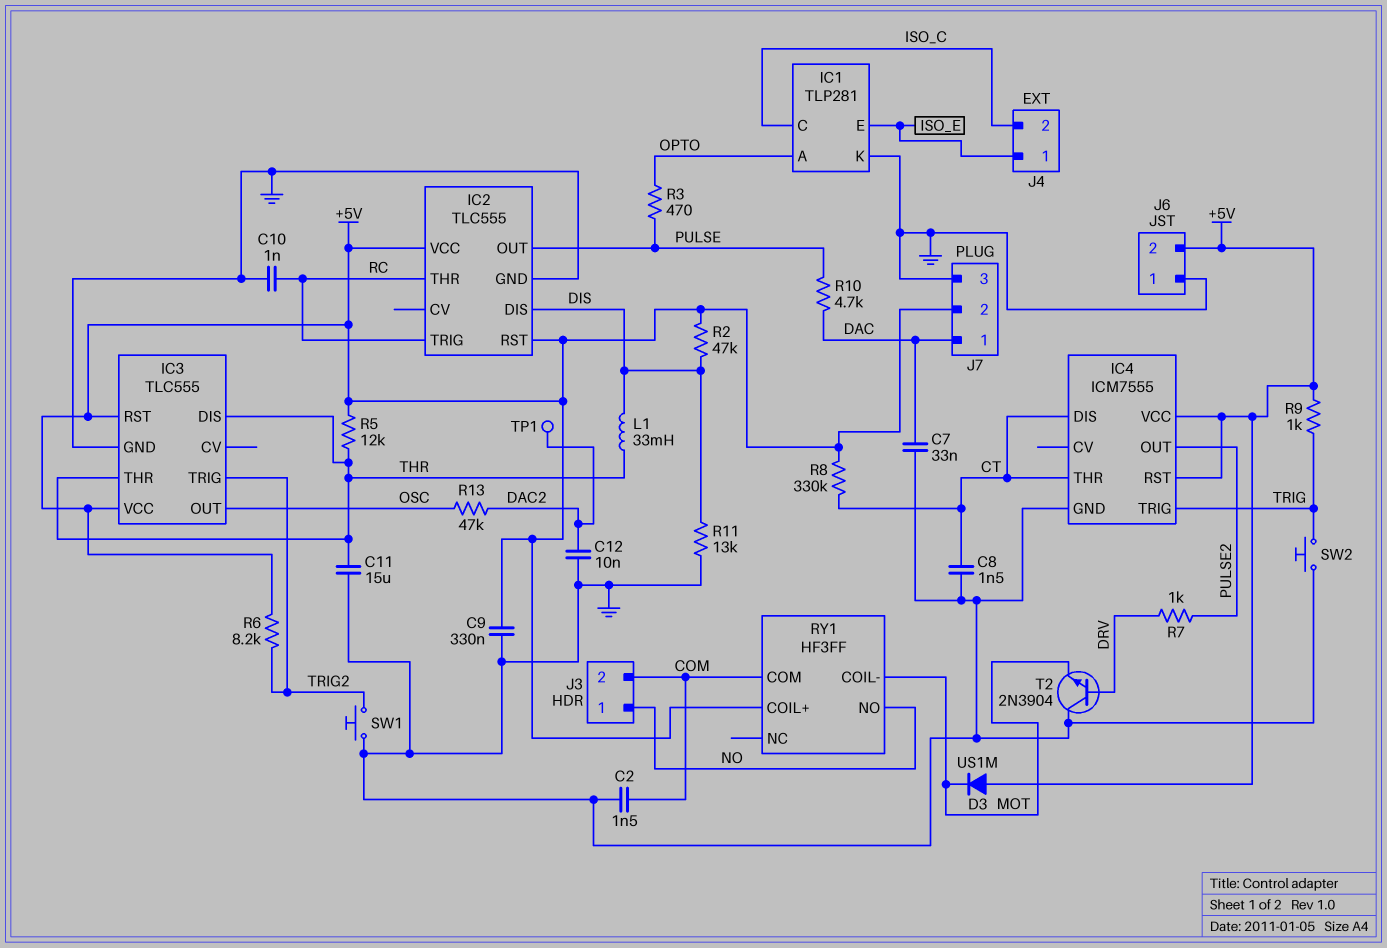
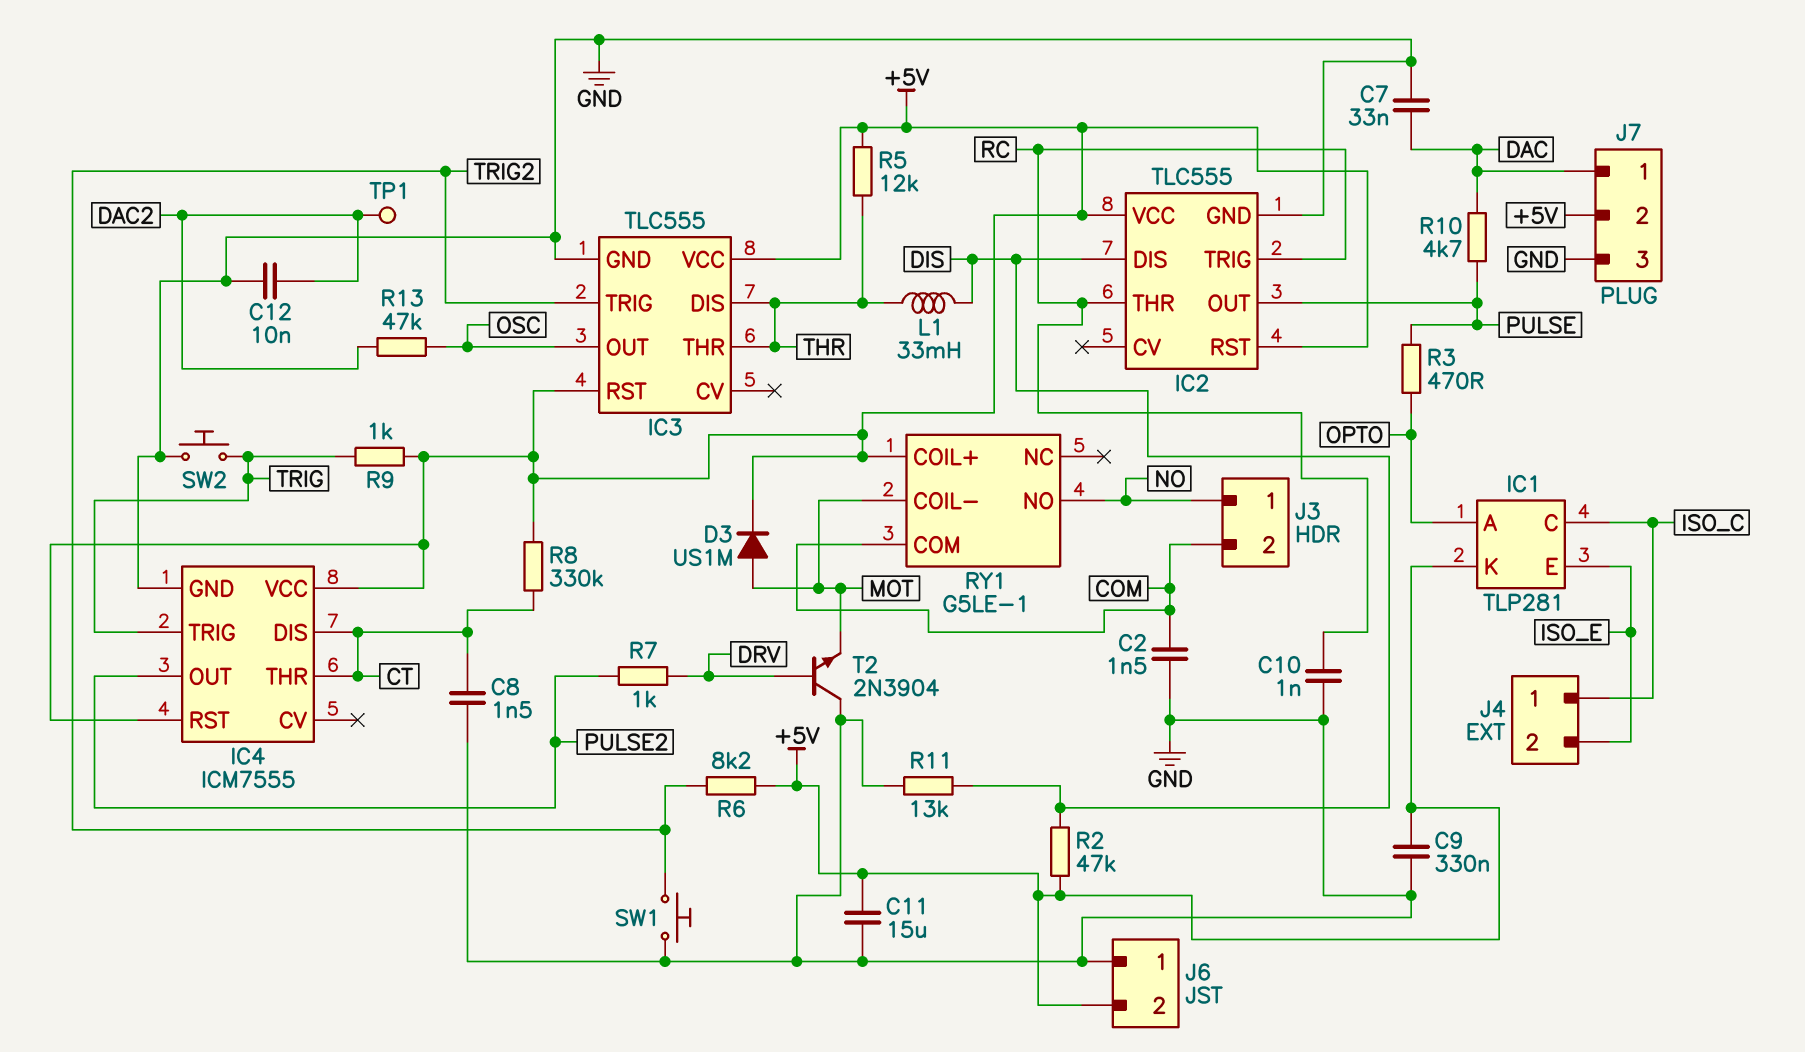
C11: 15uF (GND, THR) -> 15uF (+5V, GND)
D3: diode US1M (A +5V, K MOT) -> diode US1M (A MOT, K +5V)
IC1 pin K: GND -> +5V
J4 pin 1: ISO_E -> ISO_C
J4 pin 2: ISO_C -> ISO_E
RY1: HF3FF -> G5LE-1

